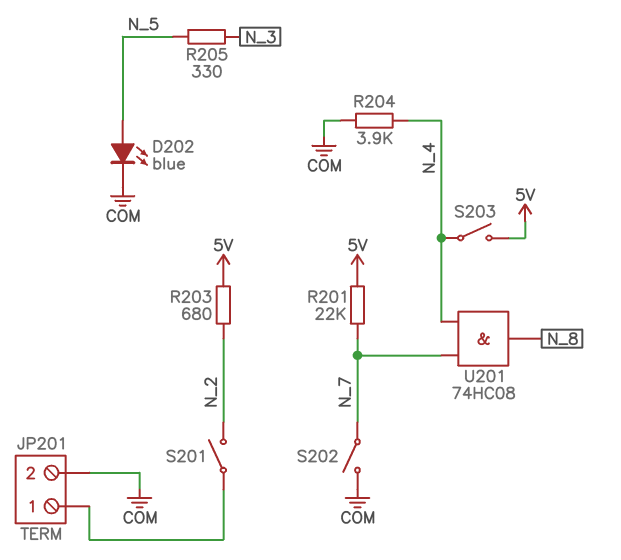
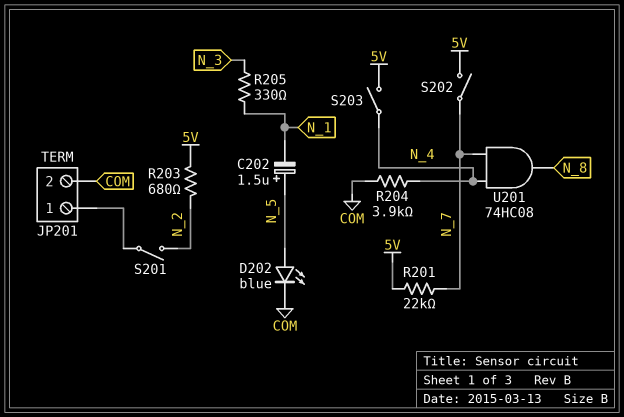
C202: none -> 1.5uF (plus N_5, minus N_1)
R205: 330 (N_3, N_5) -> 330 (N_1, N_3)
S202: switch (COM, N_7) -> switch (5V, N_7)

